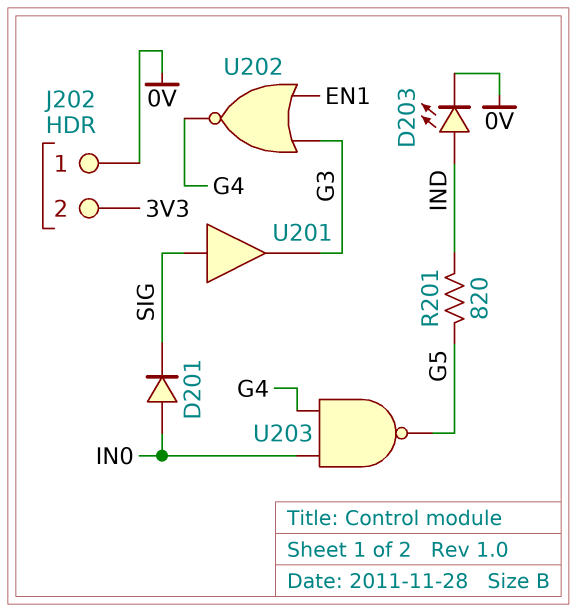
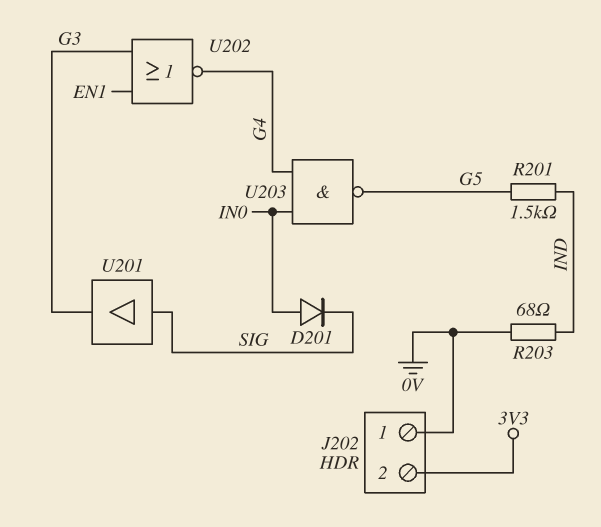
D203: LED (A IND, K 0V) -> none
R201: 820 (G5, IND) -> 1.5k (G5, IND)
R203: none -> 68 (0V, IND)

